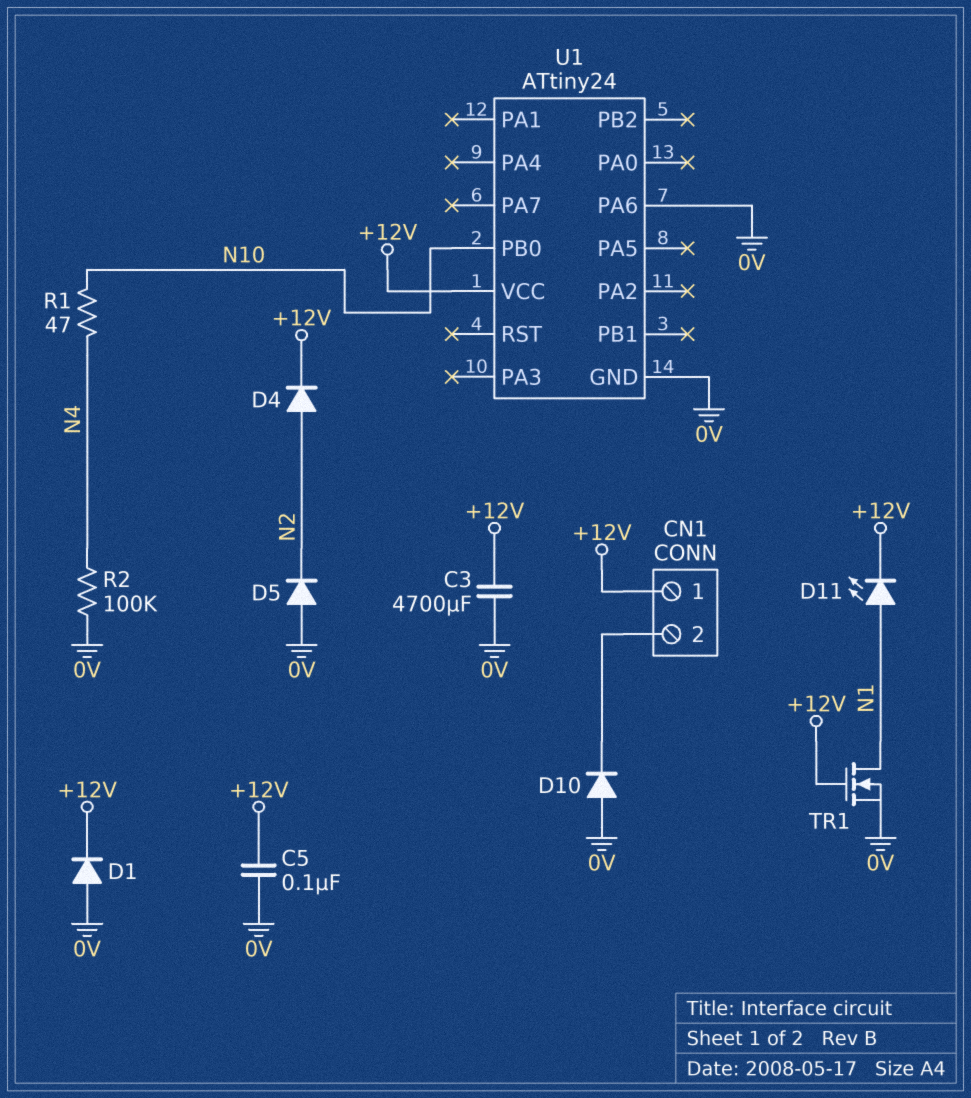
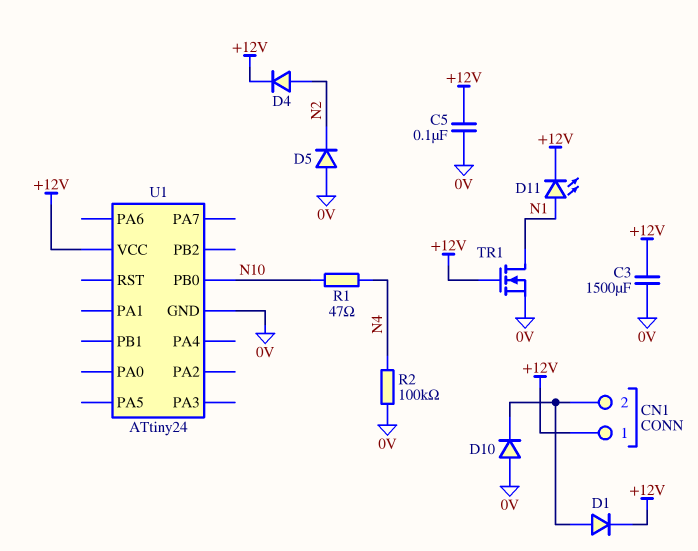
C3: 4700uF (+12V, 0V) -> 1500uF (+12V, 0V)
D1: diode (A 0V, K +12V) -> diode (A CN1/2, K +12V)
U1 pin PA6: 0V -> none

